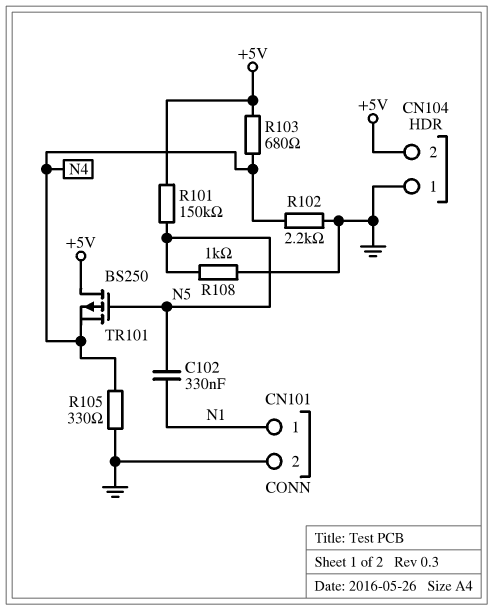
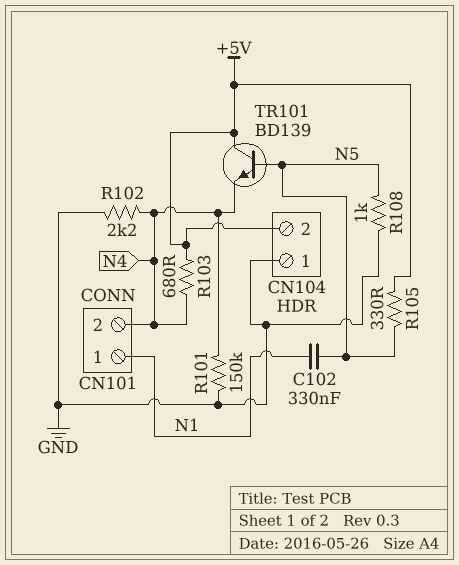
CN101 pin 2: GND -> N4
R101: 150k (+5V, N5) -> 150k (GND, N4)
R105: 330 (GND, N4) -> 330 (+5V, N5)
TR101: PMOS BS250 (G N5, D +5V, S N4) -> NPN BD139 (B N5, C +5V, E N4)

